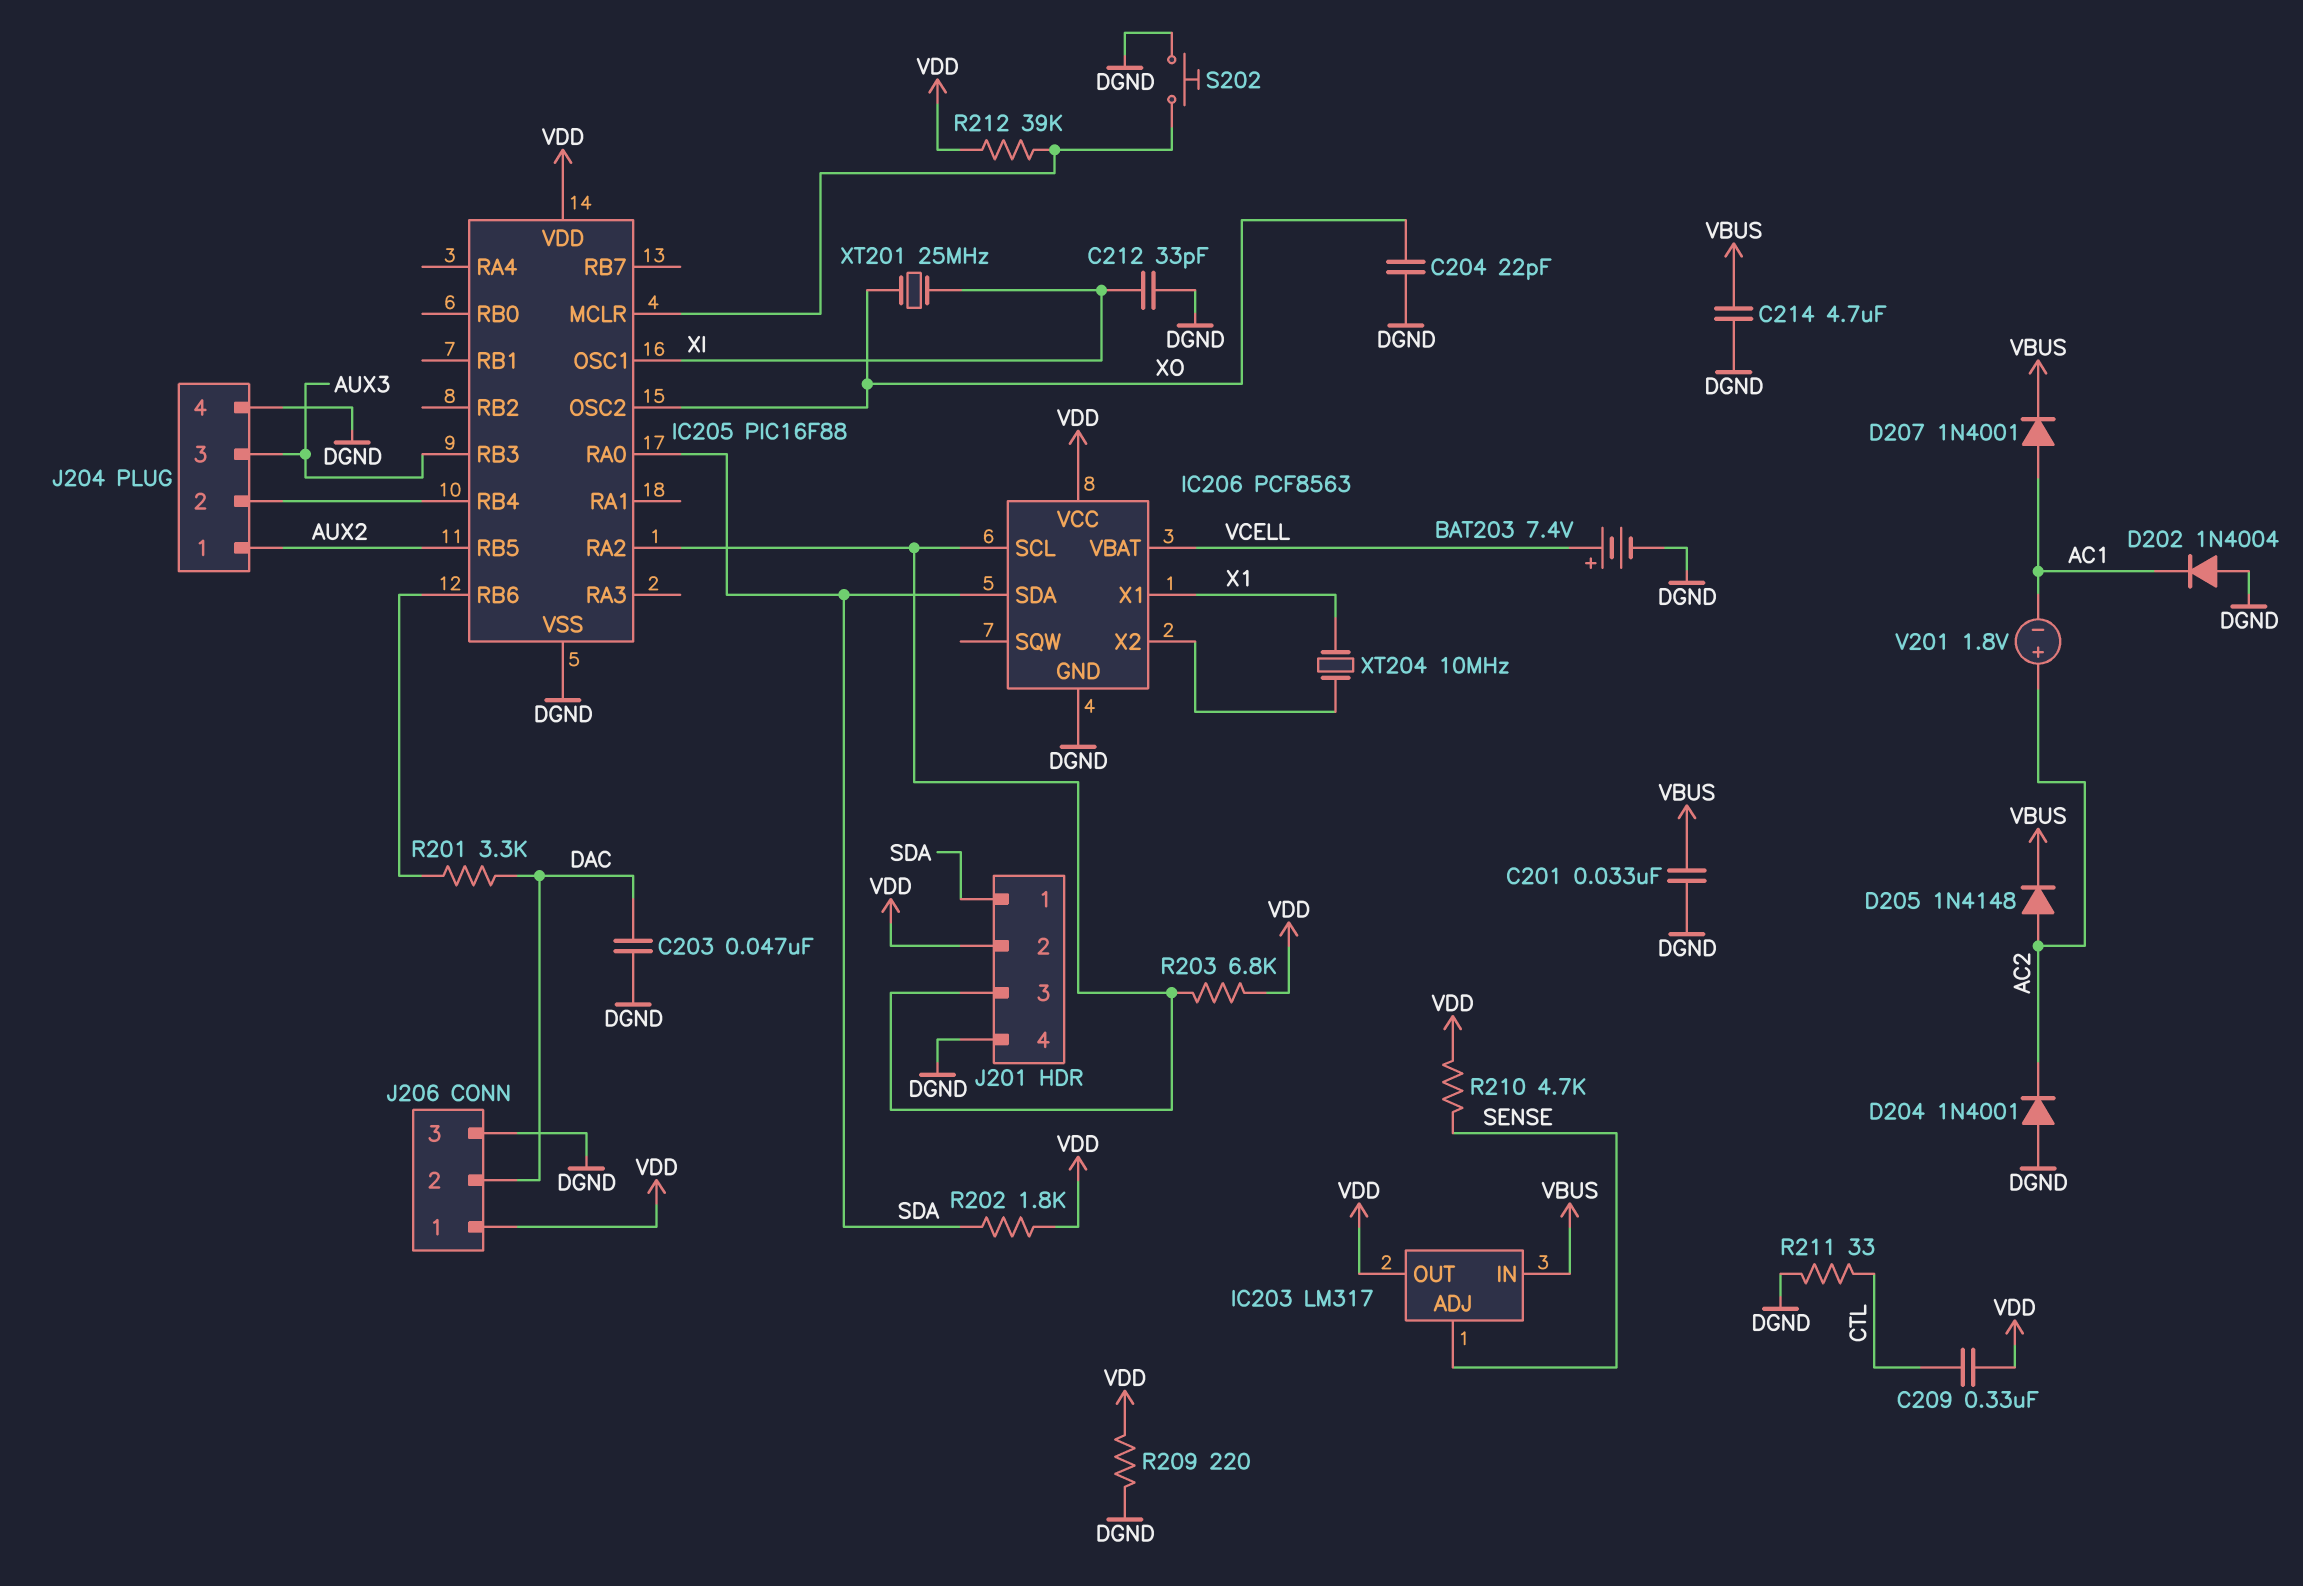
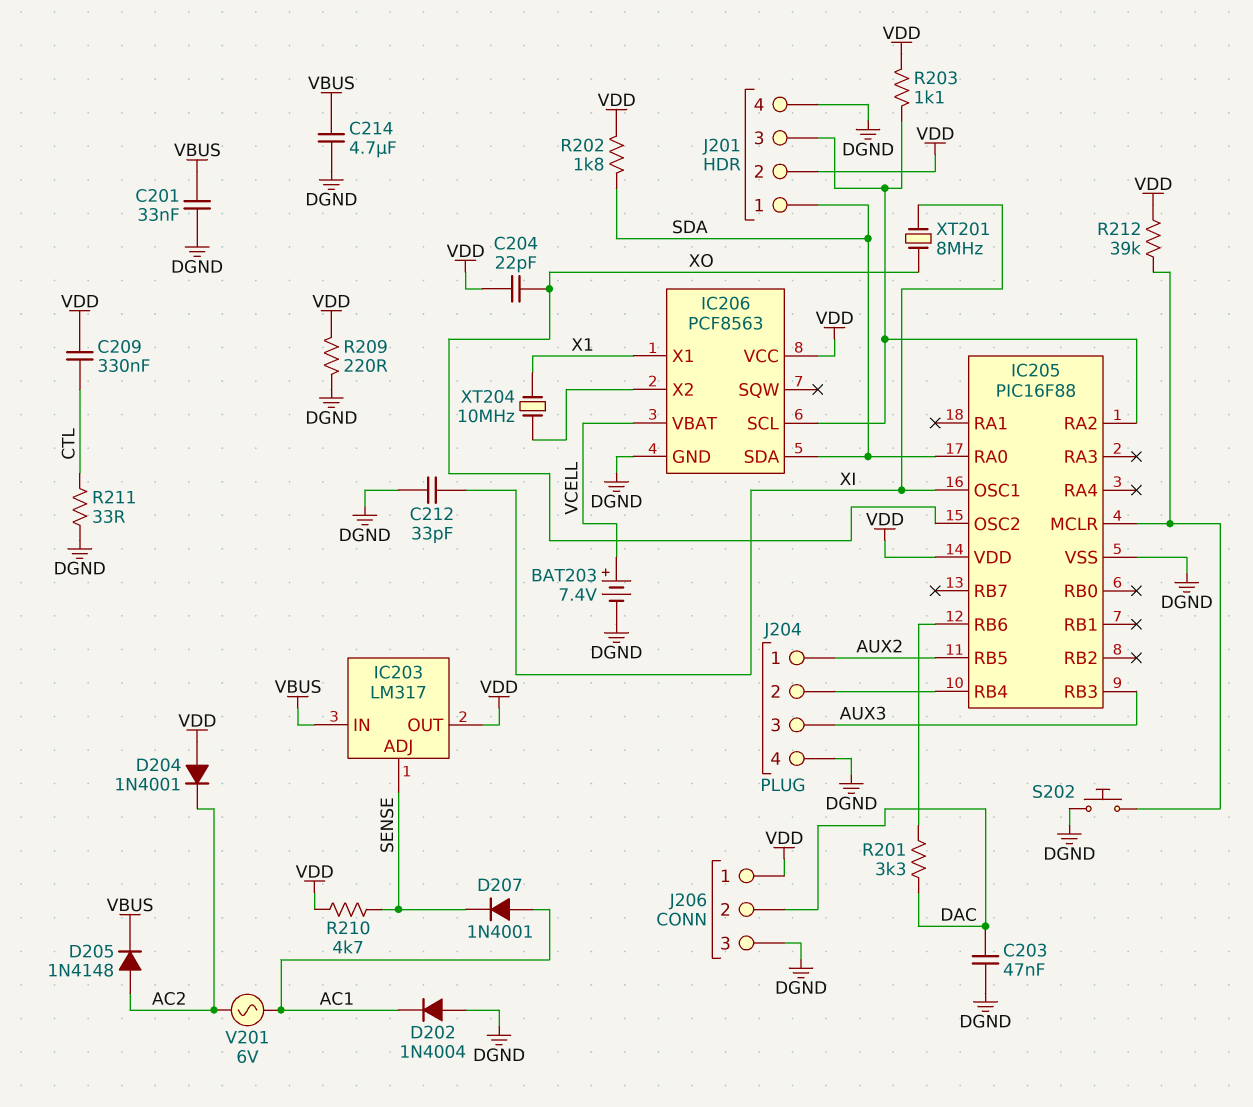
C204: 22pF (DGND, XO) -> 22pF (VDD, XO)
D204: diode 1N4001 (A DGND, K AC2) -> diode 1N4001 (A VDD, K AC2)
D207: diode 1N4001 (A AC1, K VBUS) -> diode 1N4001 (A AC1, K SENSE)
R203: 6.8k (IC205/RA2, VDD) -> 1.1k (IC205/RA2, VDD)
V201: 1.8V (plus AC2, minus AC1) -> AC 6V (AC1, AC2)
XT201: 25MHz (XI, XO) -> 8MHz (XI, XO)

